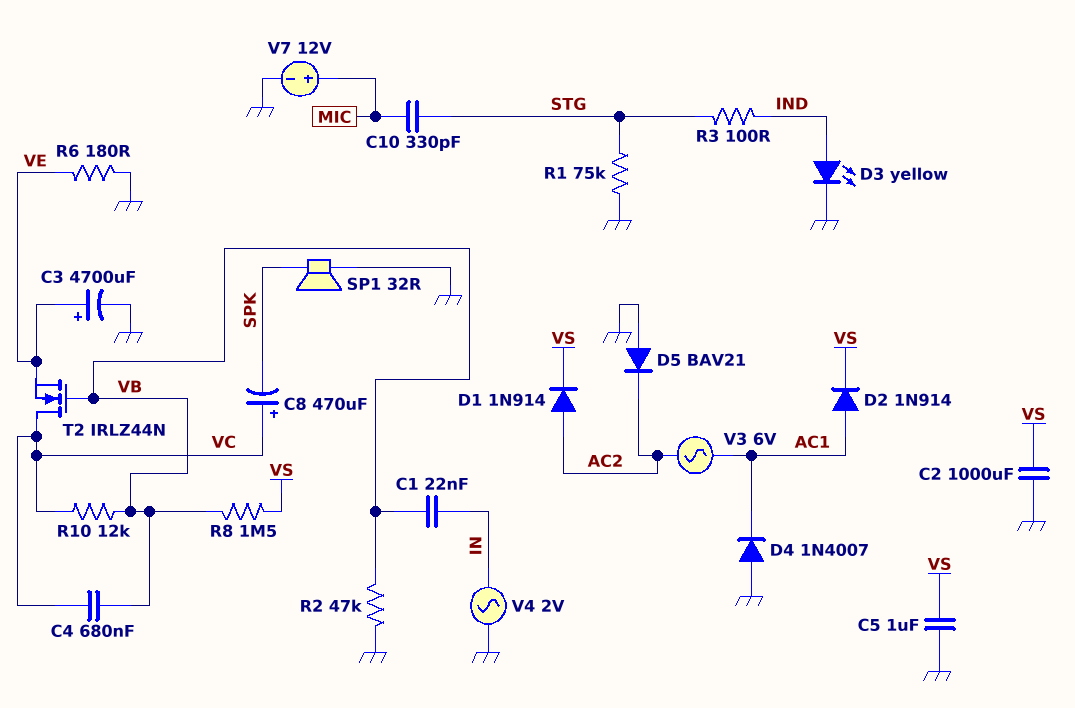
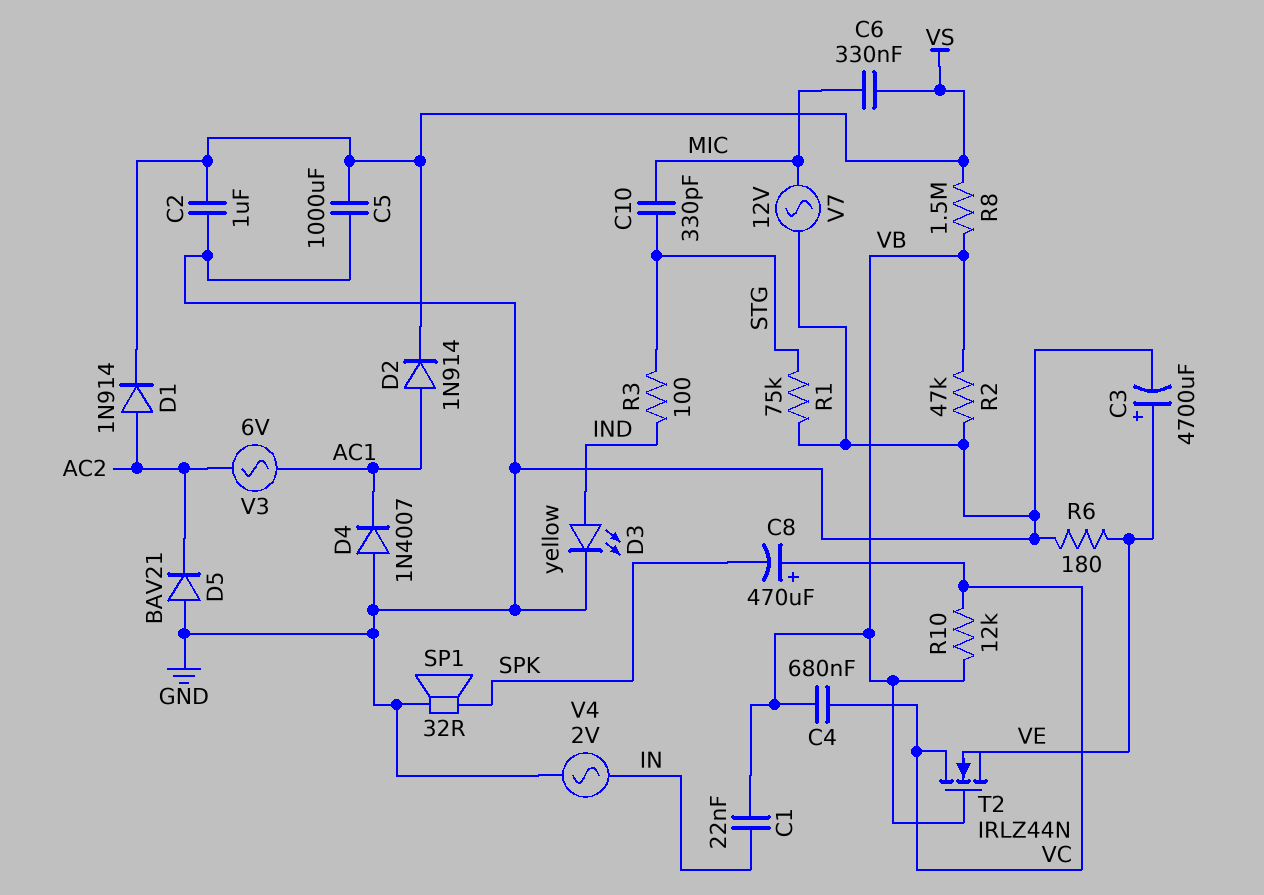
C2: 1000uF (GND, VS) -> 1uF (GND, VS)
C5: 1uF (GND, VS) -> 1000uF (GND, VS)
C6: none -> 330nF (MIC, VS)
V7: 12V (plus MIC, minus GND) -> AC 12V (GND, MIC)

